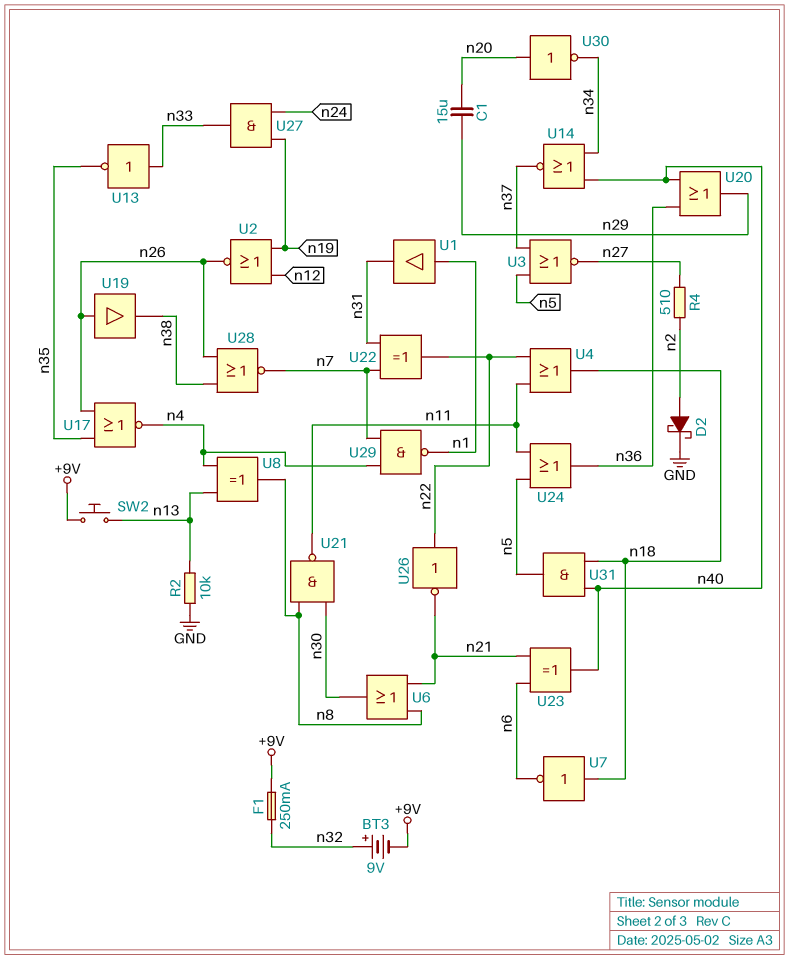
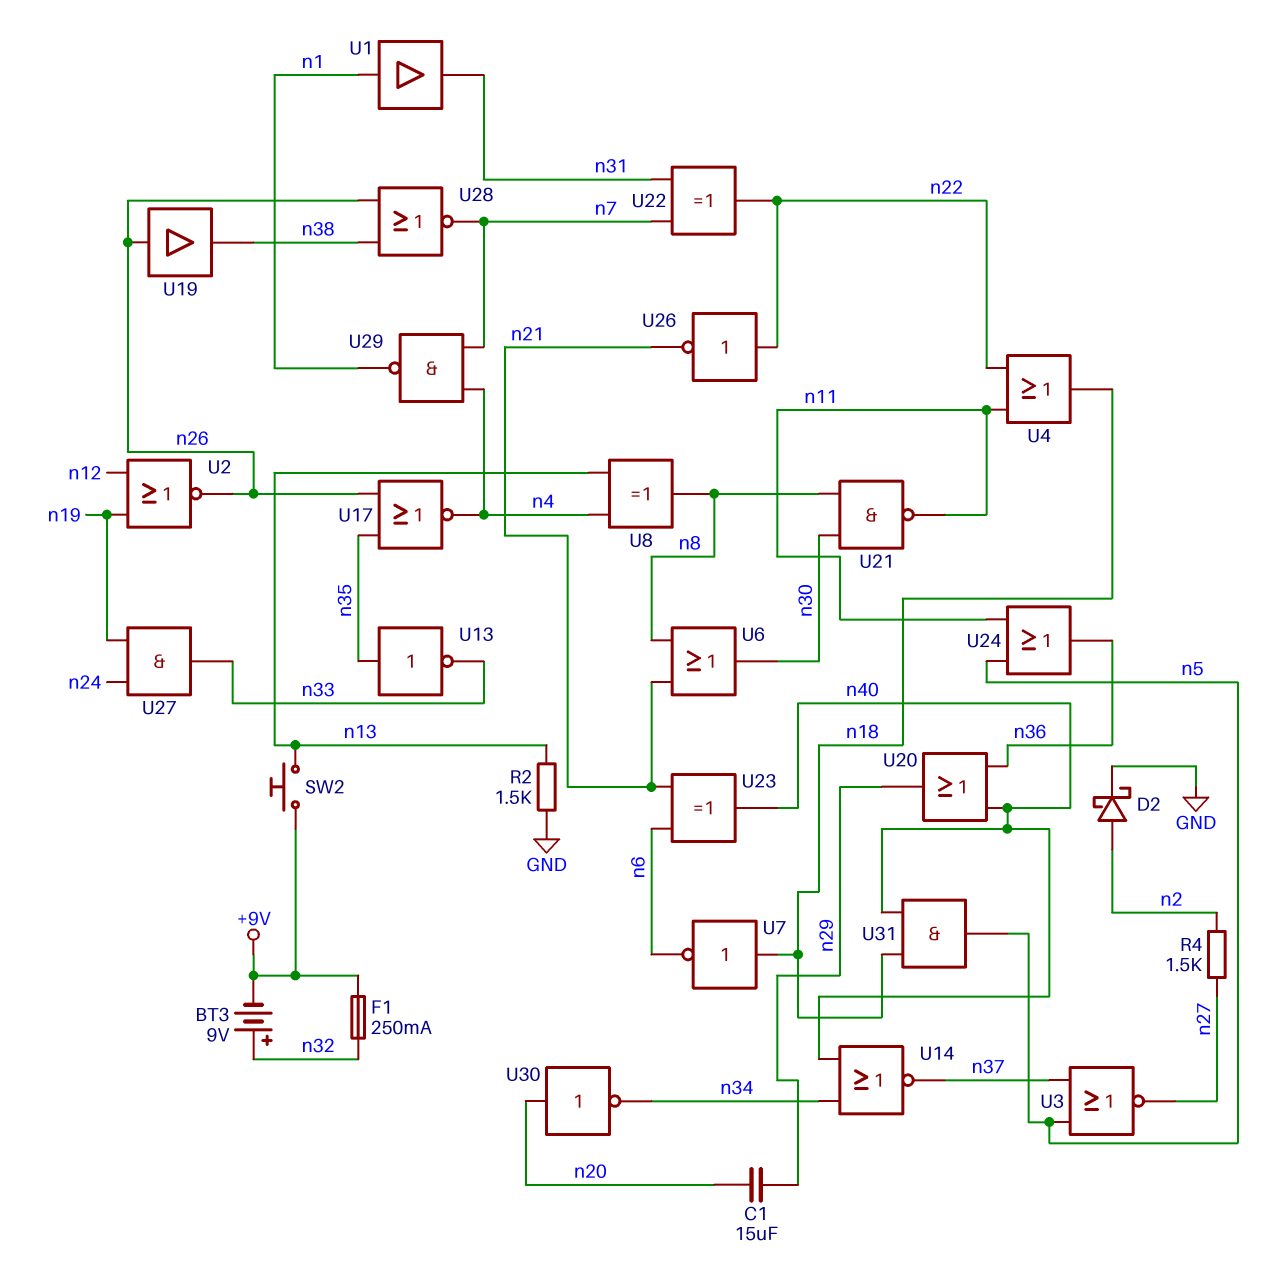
R2: 10k (GND, n13) -> 1.5k (GND, n13)
R4: 510 (n2, n27) -> 1.5k (n2, n27)
U13: NOT (in n33, out n35) -> NOT (in n35, out n33)

